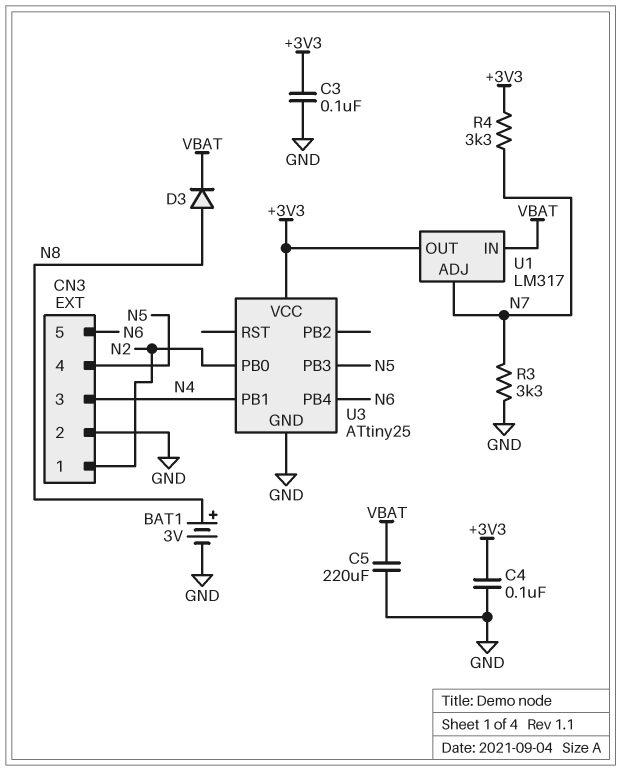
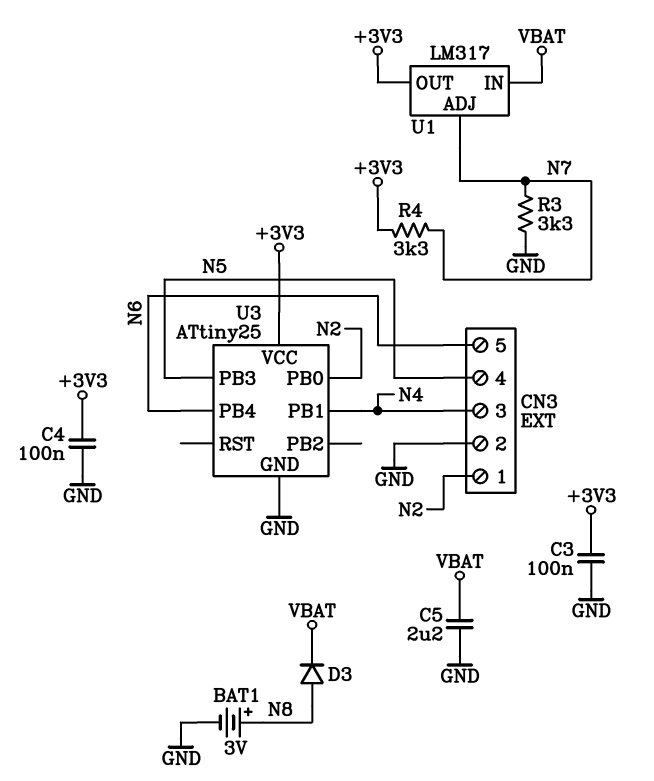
C5: 220uF (GND, VBAT) -> 2.2uF (GND, VBAT)

